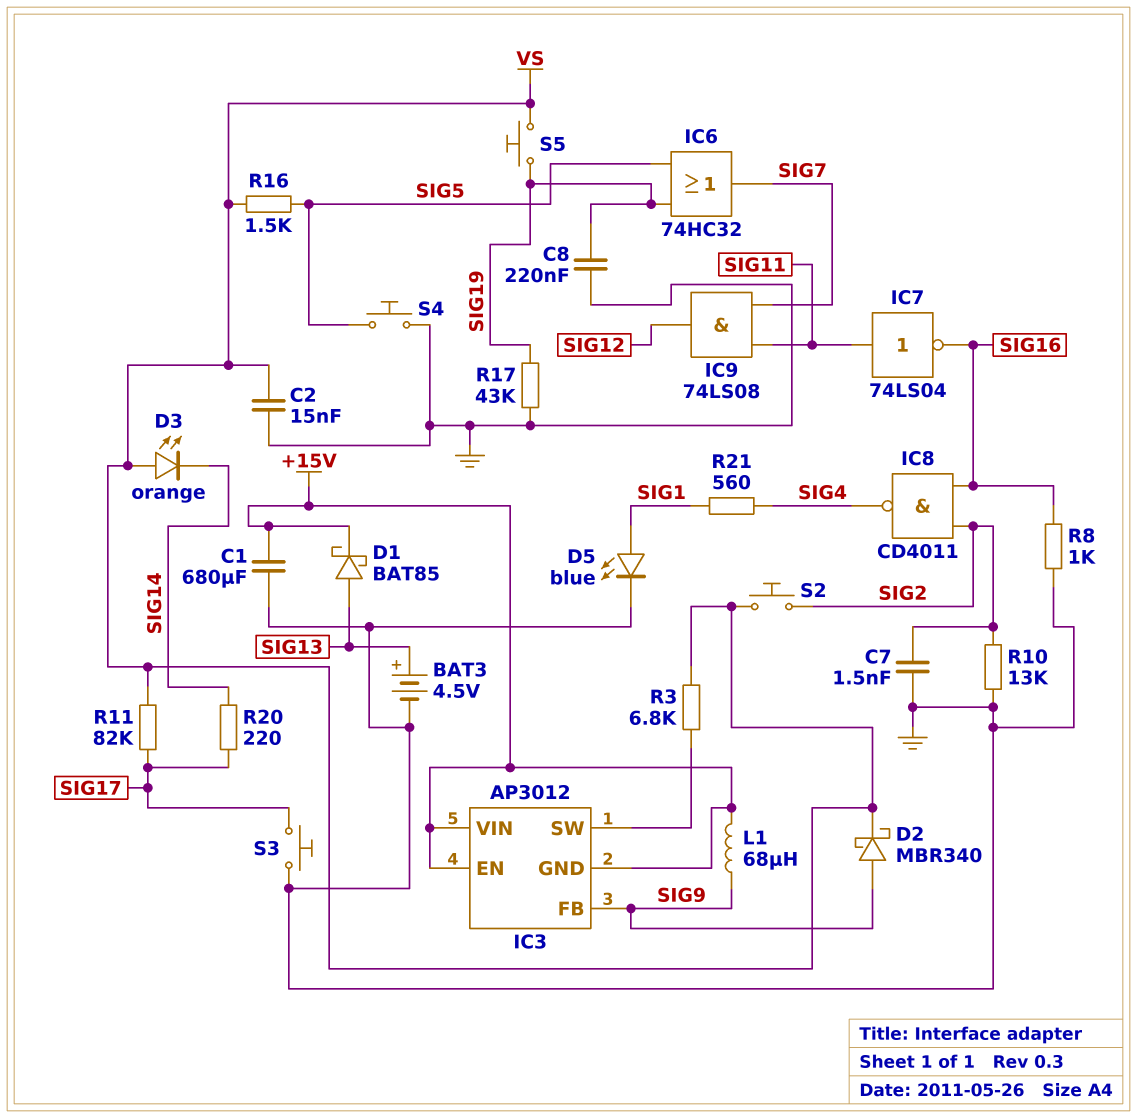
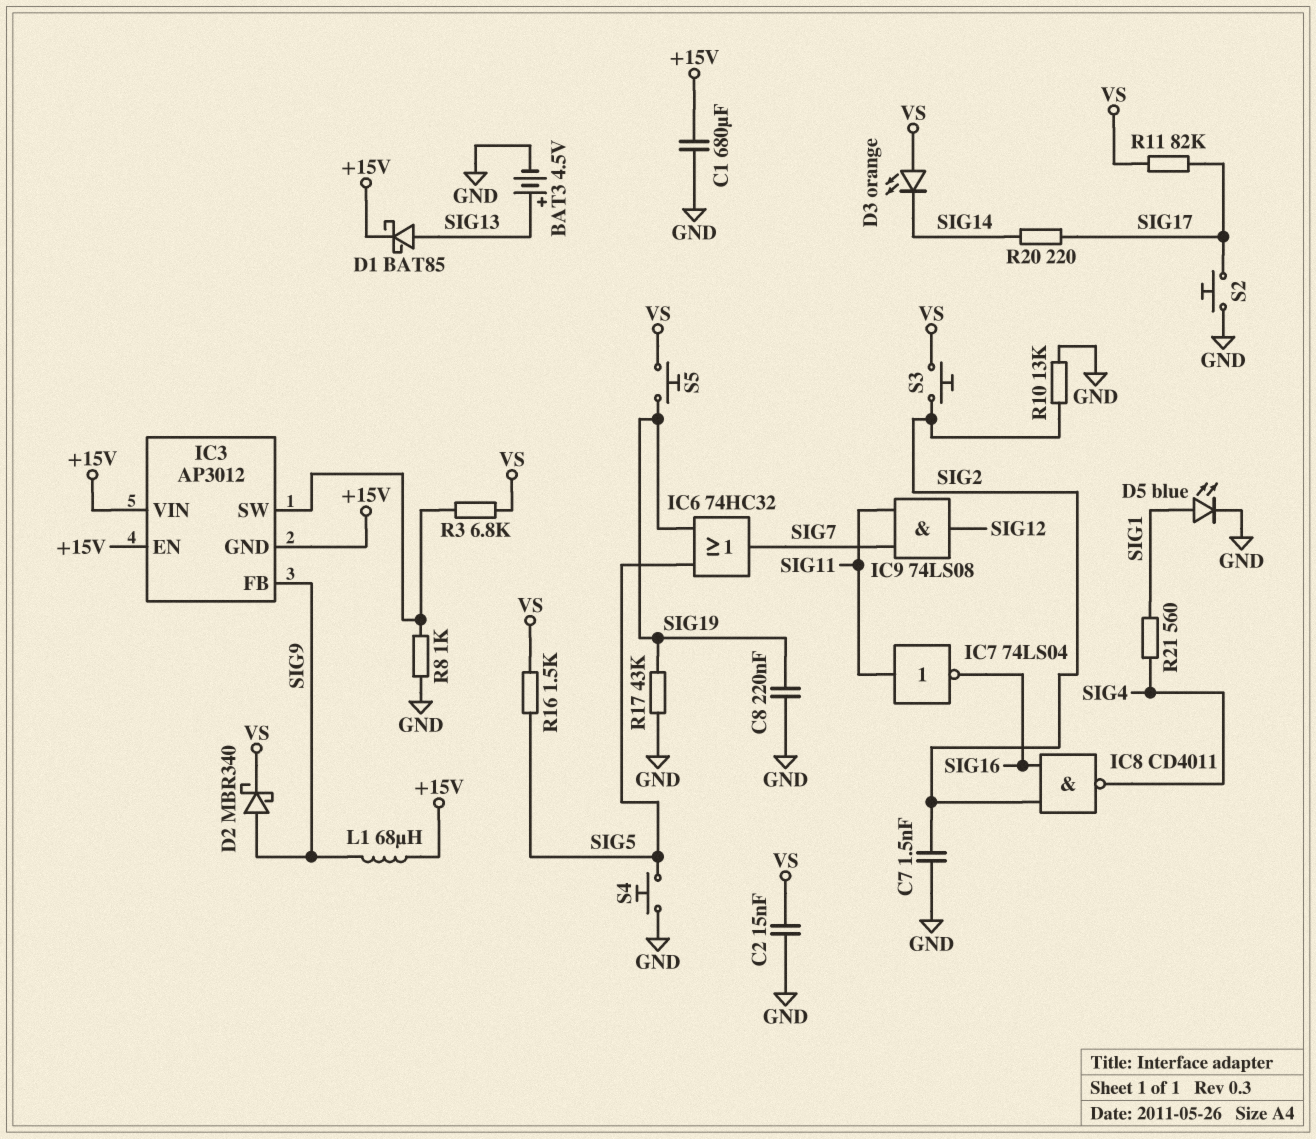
R8: 1k (GND, SIG16) -> 1k (GND, IC3/SW)
S2: button (SIG2, VS) -> button (GND, SIG17)
S3: button (GND, SIG17) -> button (SIG2, VS)

